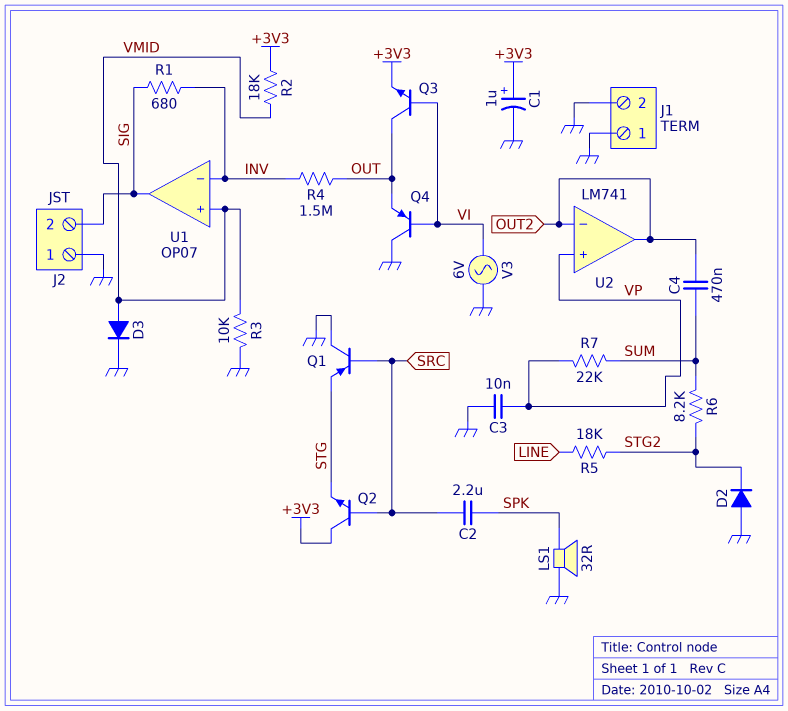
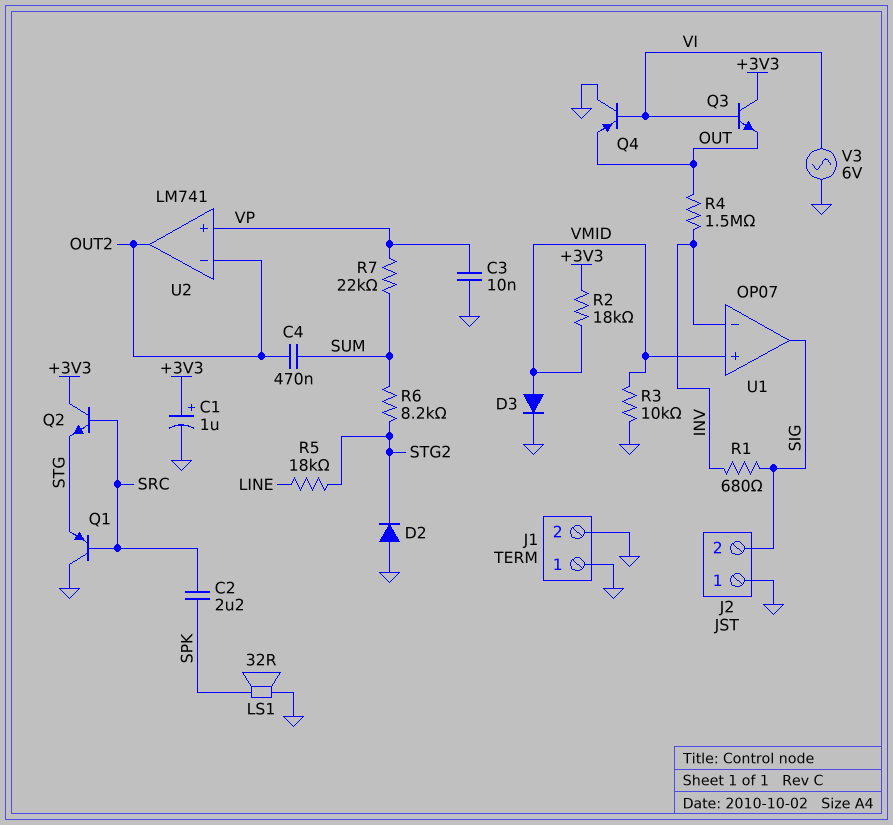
Q3: NPN (B VI, C OUT, E +3V3) -> NPN (B VI, C +3V3, E OUT)

